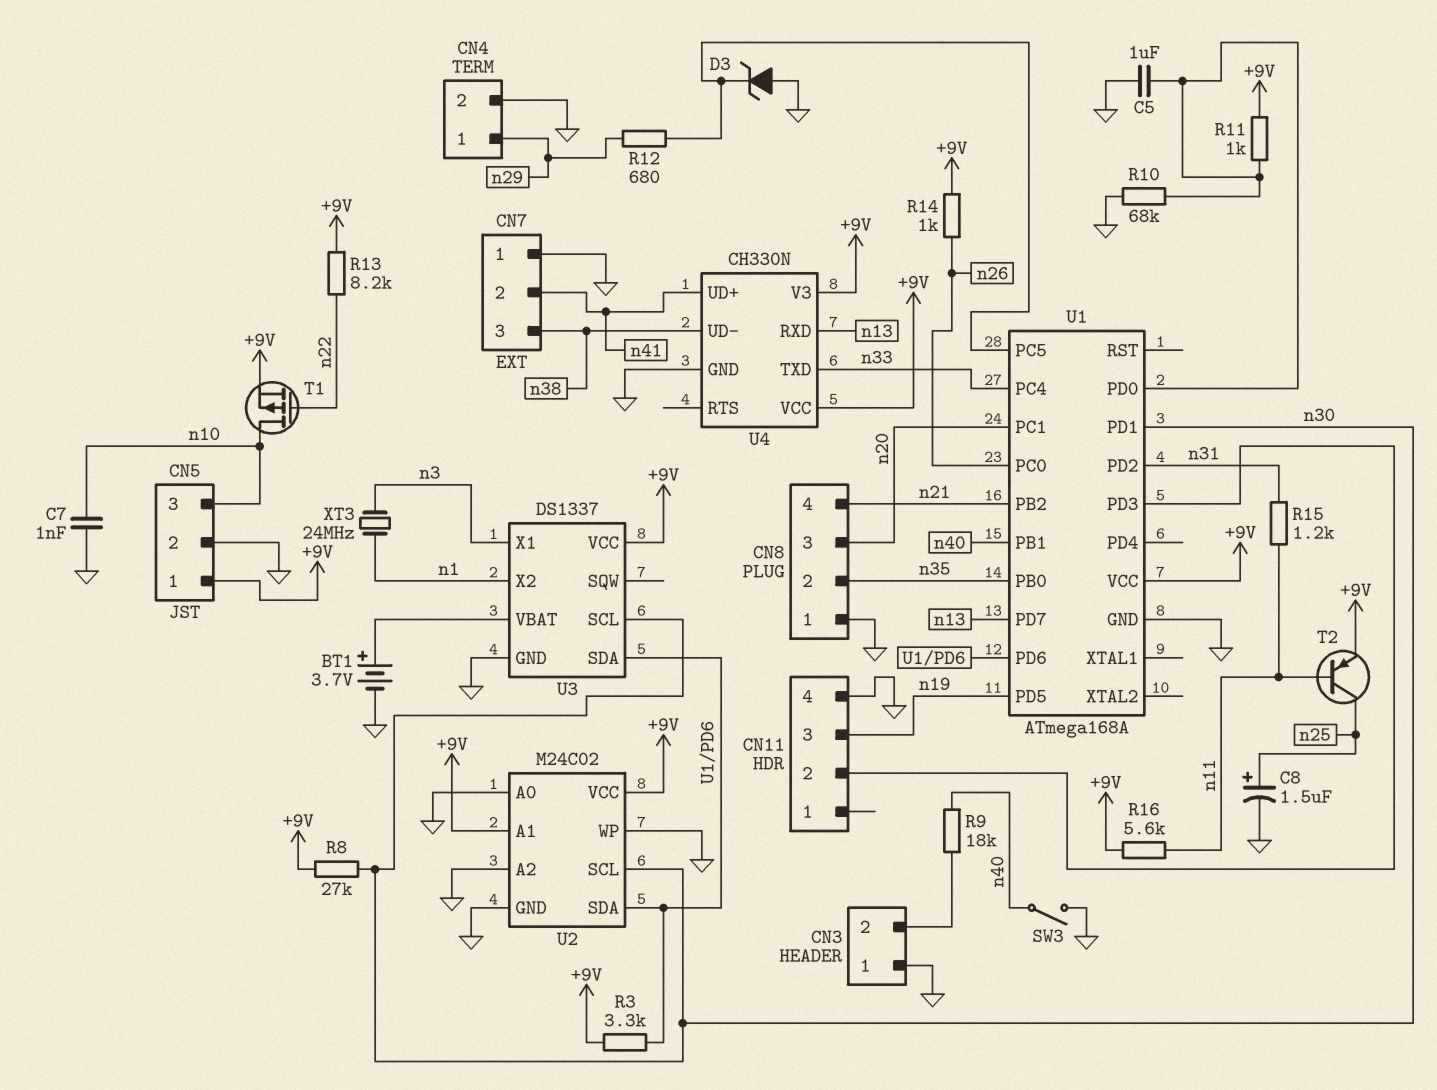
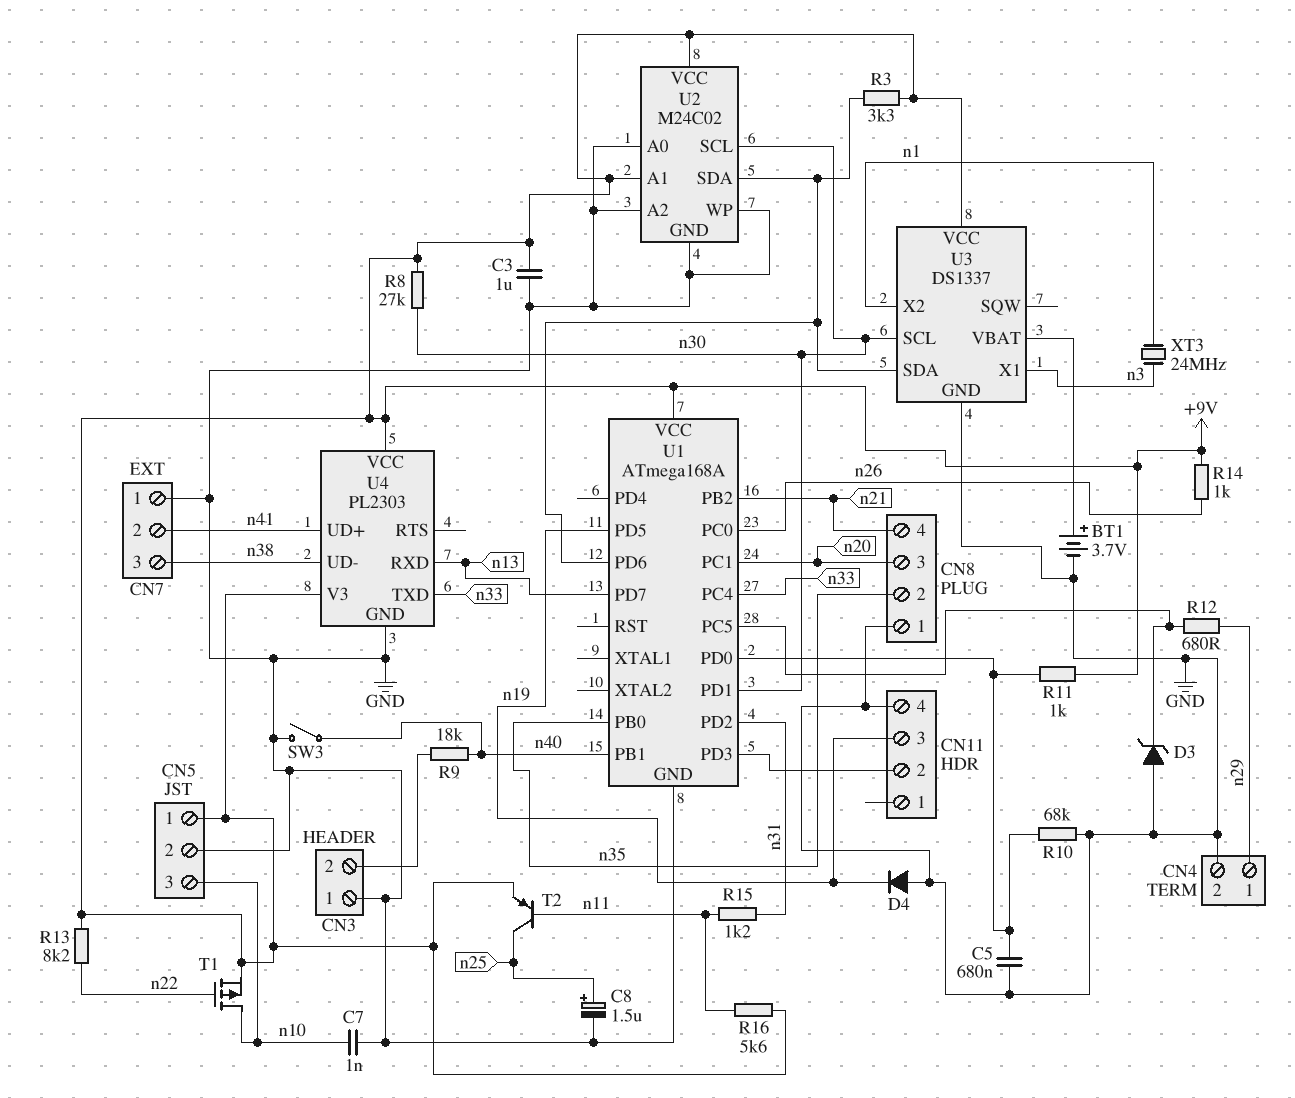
C3: none -> 1uF (+9V, GND)
C5: 1uF (GND, U1/PD0) -> 680nF (GND, U1/PD0)
D4: none -> diode (A GND, K n19)
U4: CH330N -> PL2303

